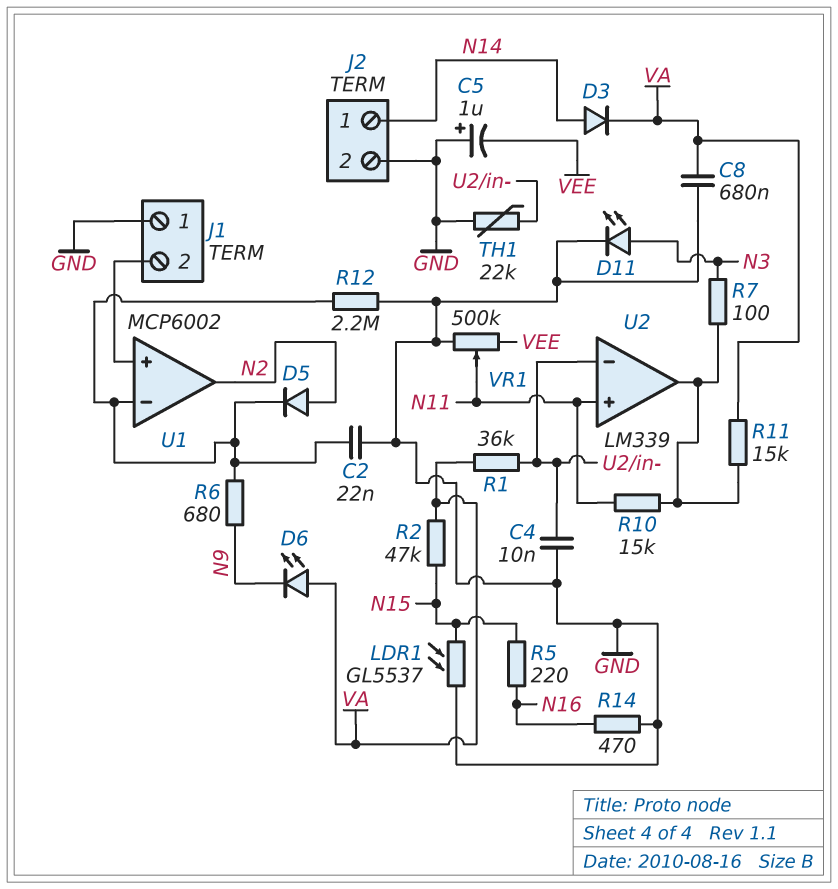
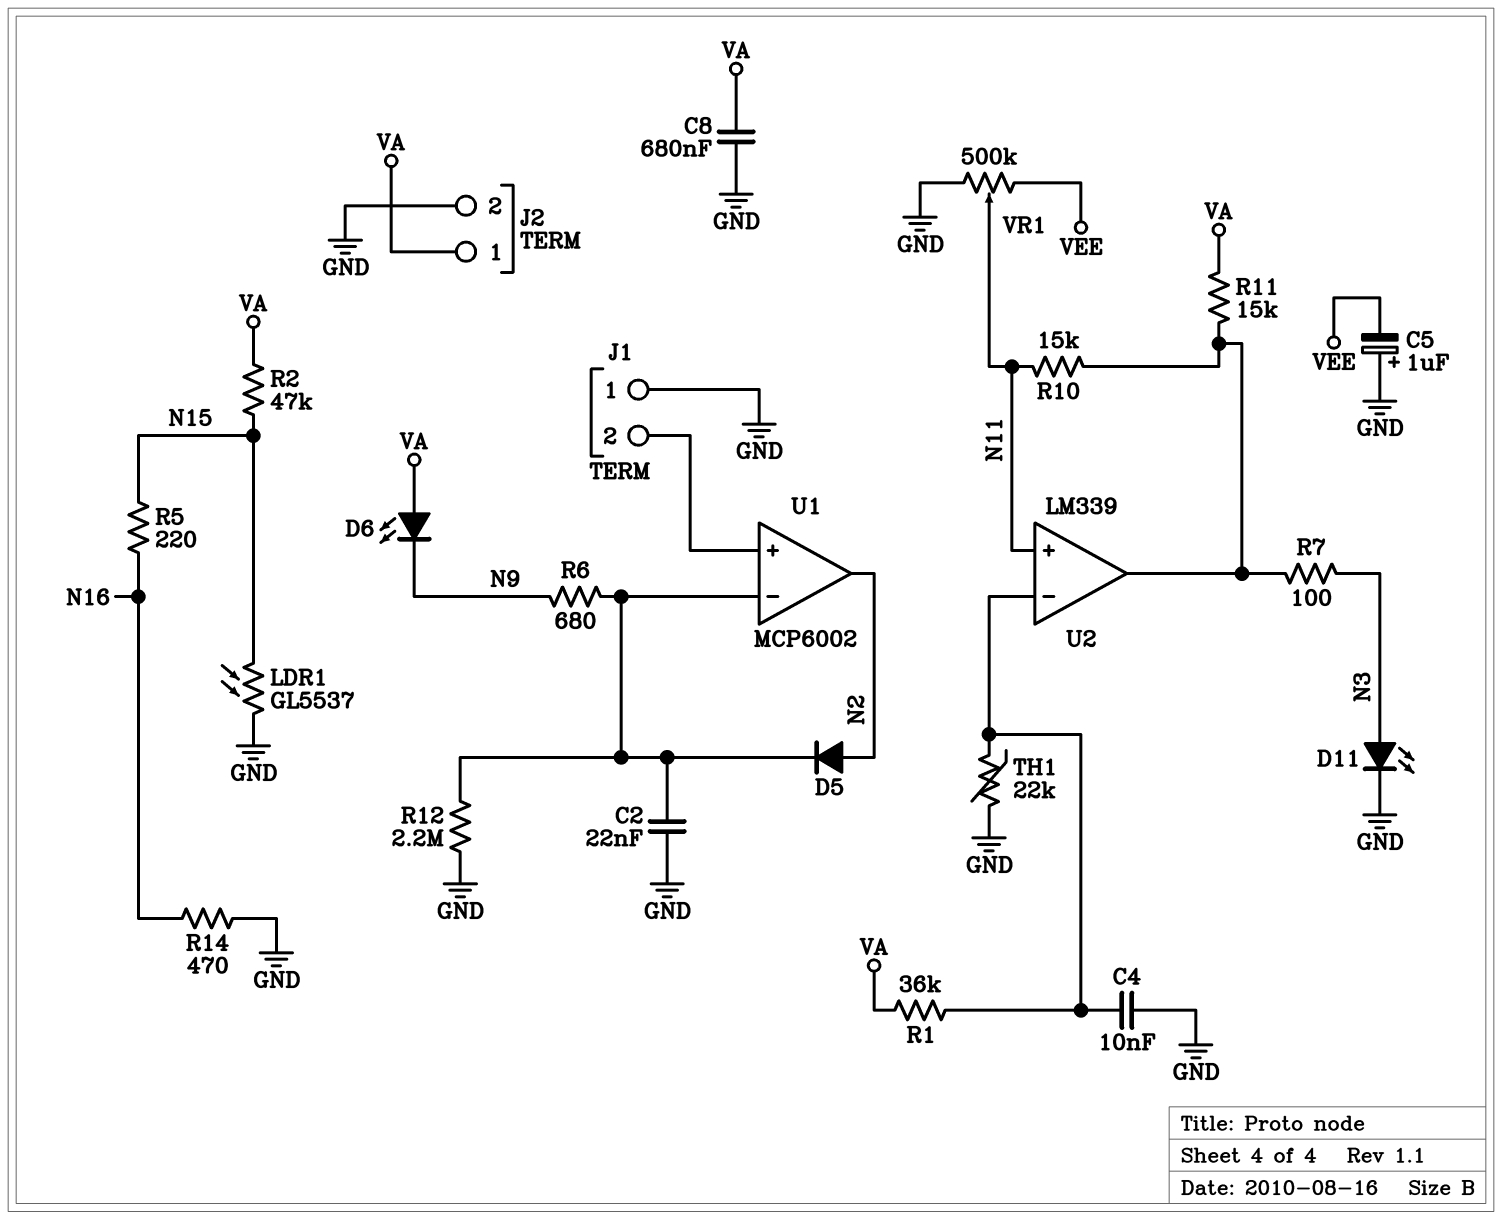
D3: diode (A N14, K VA) -> none
J2 pin 1: N14 -> VA

